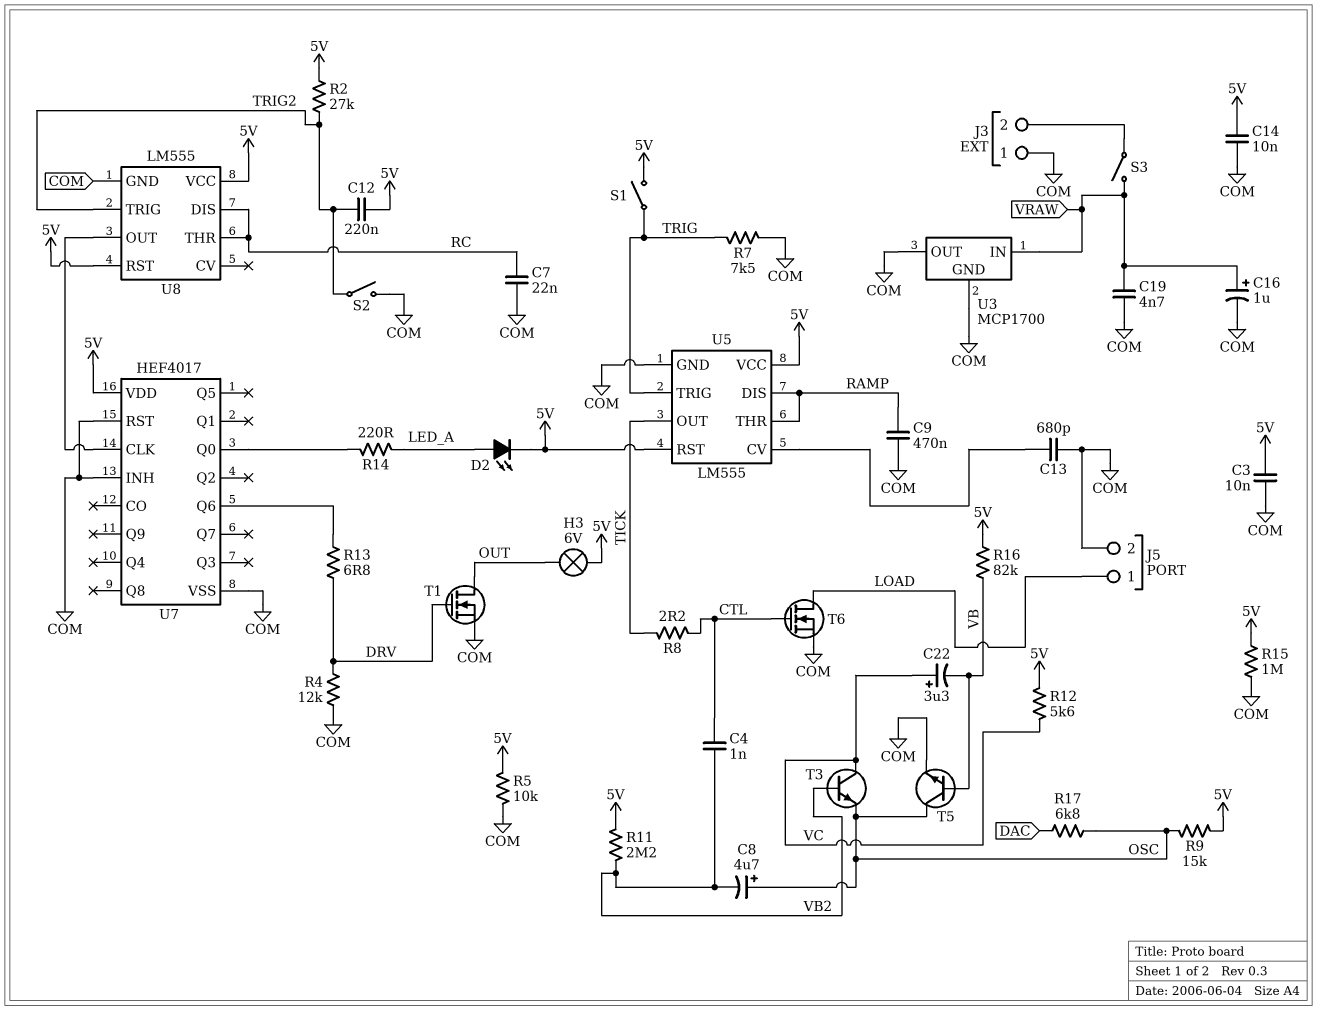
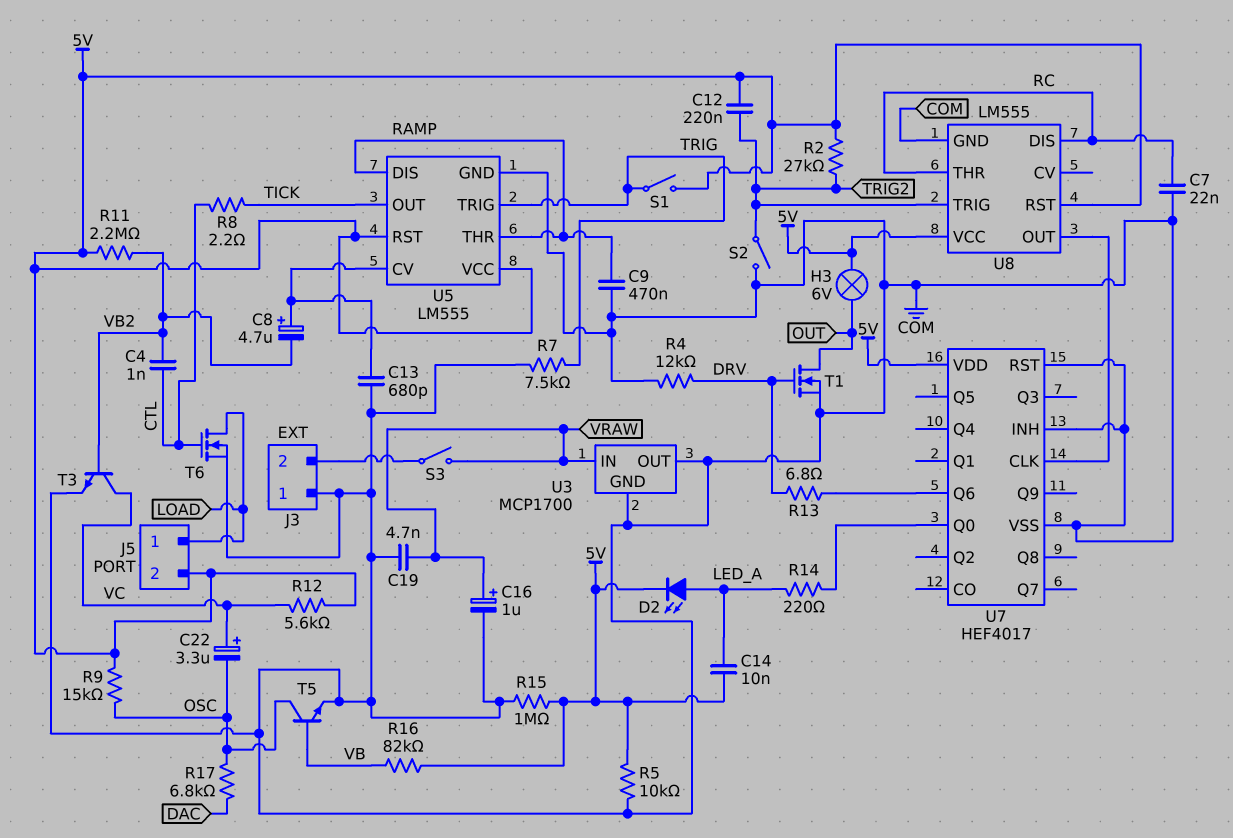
C3: 10nF (5V, COM) -> none
C8: 4.7uF (plus OSC, minus VB2) -> 4.7uF (plus U5/CV, minus VB2)
C14: 10nF (5V, COM) -> 10nF (5V, LED_A)
C22: 3.3uF (plus VC, minus VB) -> 3.3uF (plus VC, minus OSC)
J5 pin 2: COM -> 5V
T3: NPN (B VB2, C VC, E OSC) -> NPN (B VB2, C VC, E COM)

